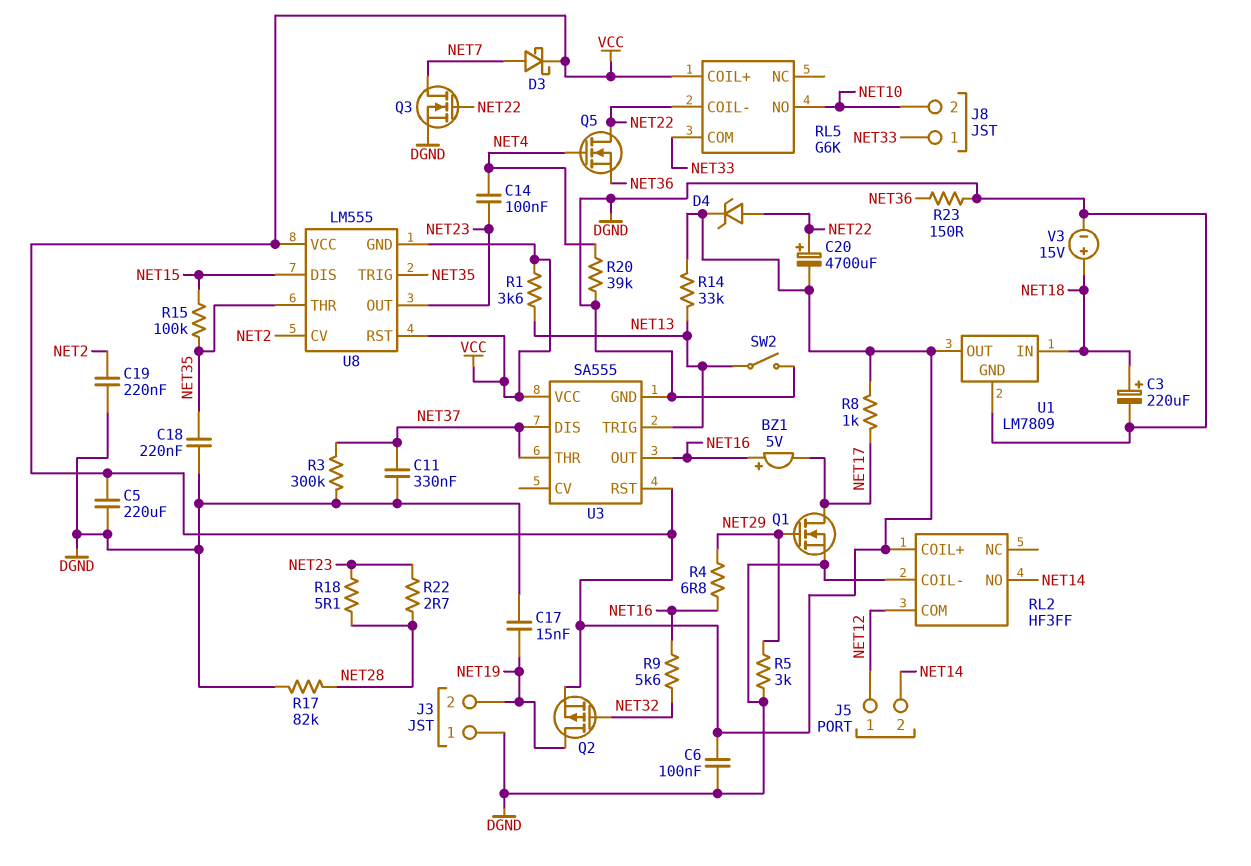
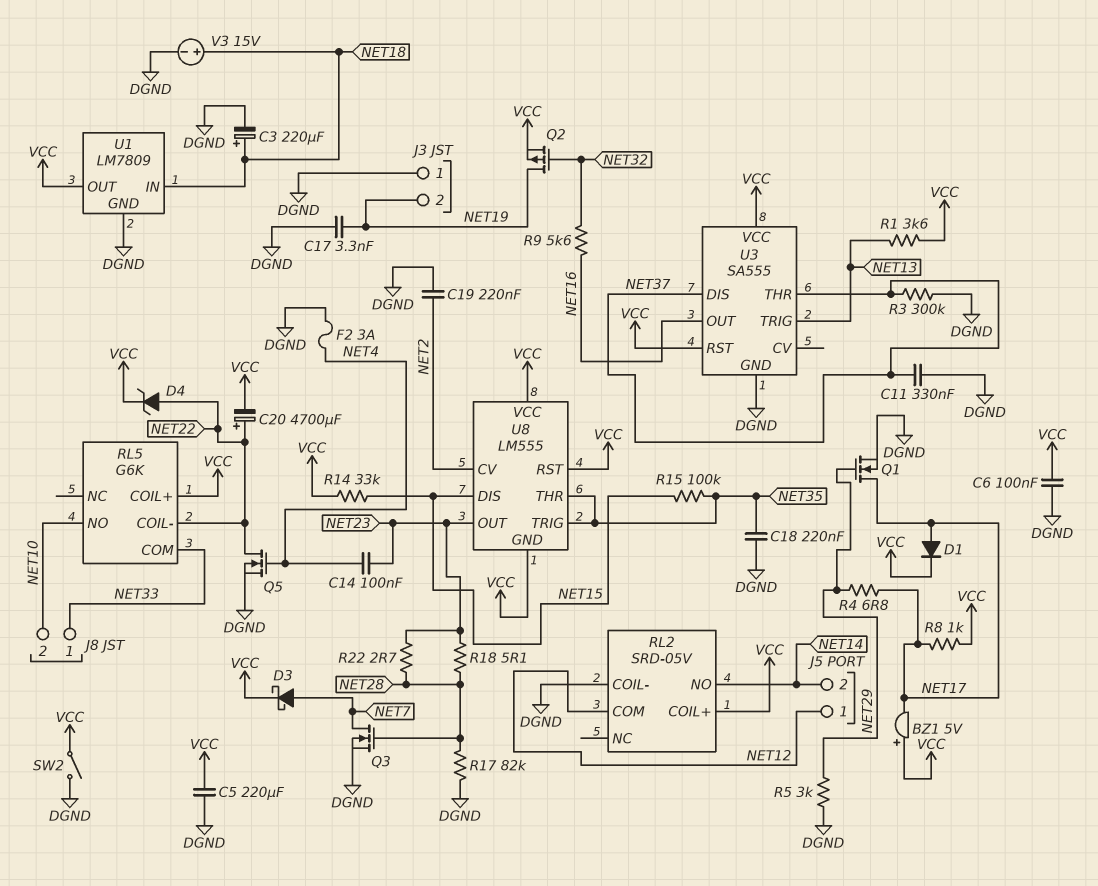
BZ1: buzzer 5V (plus NET16, minus NET17) -> buzzer 5V (plus VCC, minus NET17)
C17: 15nF (DGND, NET19) -> 3.3nF (DGND, NET19)
D1: none -> diode (A NET17, K VCC)
F2: none -> 3A (DGND, NET4)
Q3: NMOS (G NET22, D NET7, S DGND) -> NMOS (G NET28, D NET7, S DGND)
Q5: NMOS (G NET4, D NET22, S NET36) -> NMOS (G NET4, D NET22, S DGND)
R4: 6.8 (NET16, NET29) -> 6.8 (NET17, NET29)
R14: 33k (NET13, VCC) -> 33k (NET15, VCC)
R20: 39k (DGND, NET4) -> none
R23: 150 (DGND, NET36) -> none
RL2: HF3FF -> SRD-05V
SW2: switch (DGND, NET13) -> switch (DGND, VCC)

